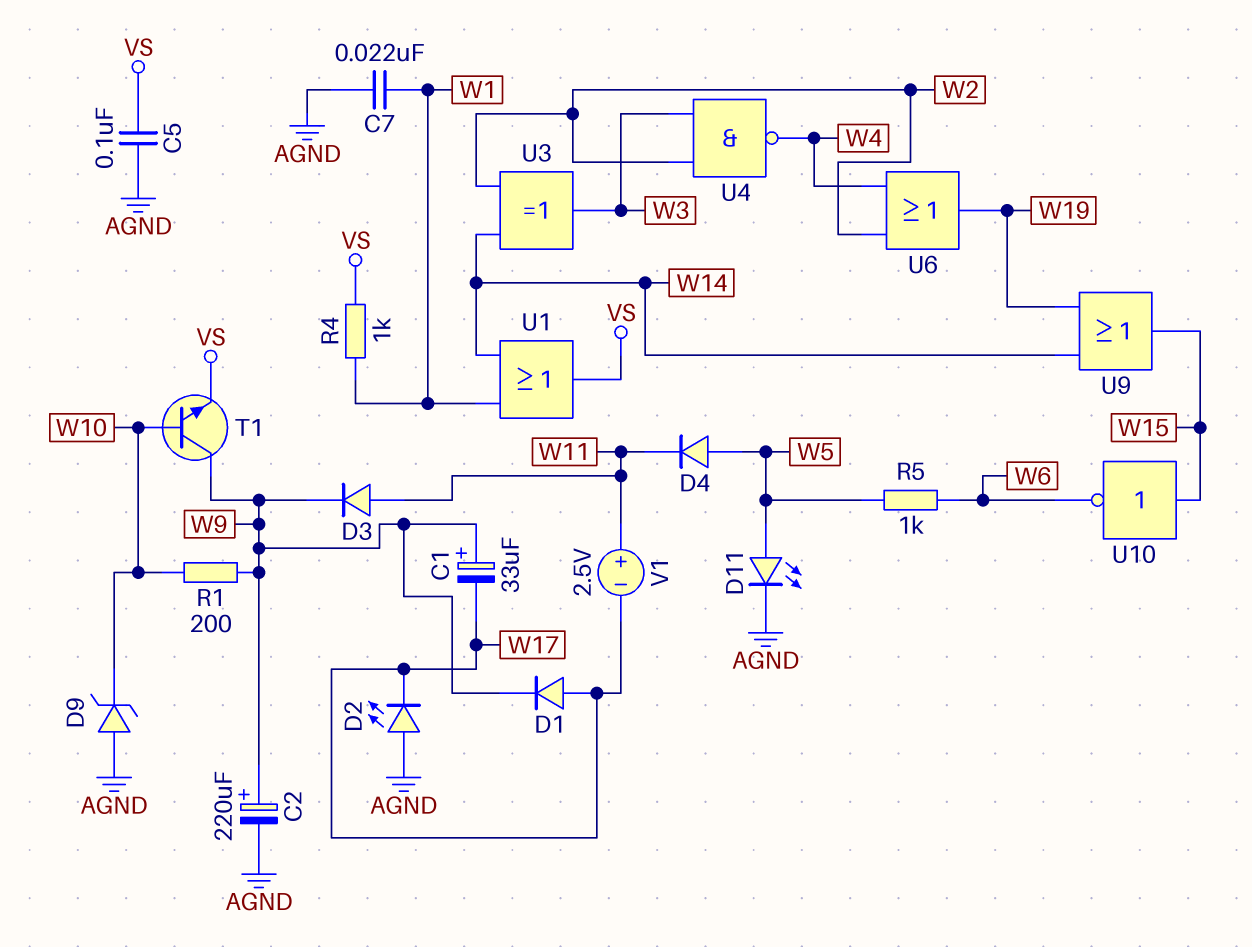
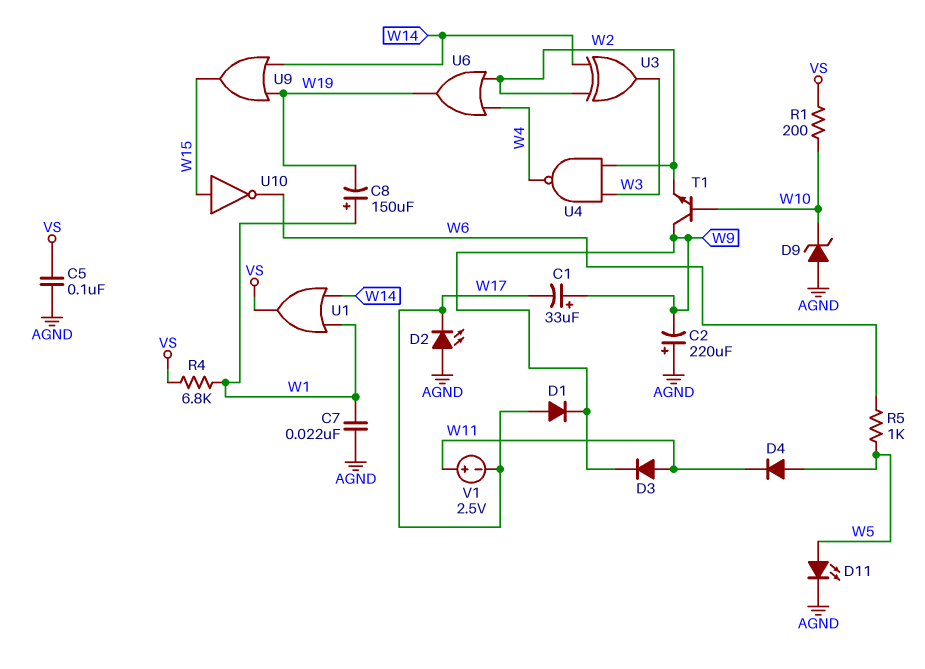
C2: 220uF (plus W9, minus AGND) -> 220uF (plus AGND, minus W9)
C8: none -> 150uF (plus W1, minus W19)
R1: 200 (W9, W10) -> 200 (VS, W10)
R4: 1k (VS, W1) -> 6.8k (VS, W1)
T1: NPN (B W10, C W9, E VS) -> NPN (B W10, C W9, E W2)

